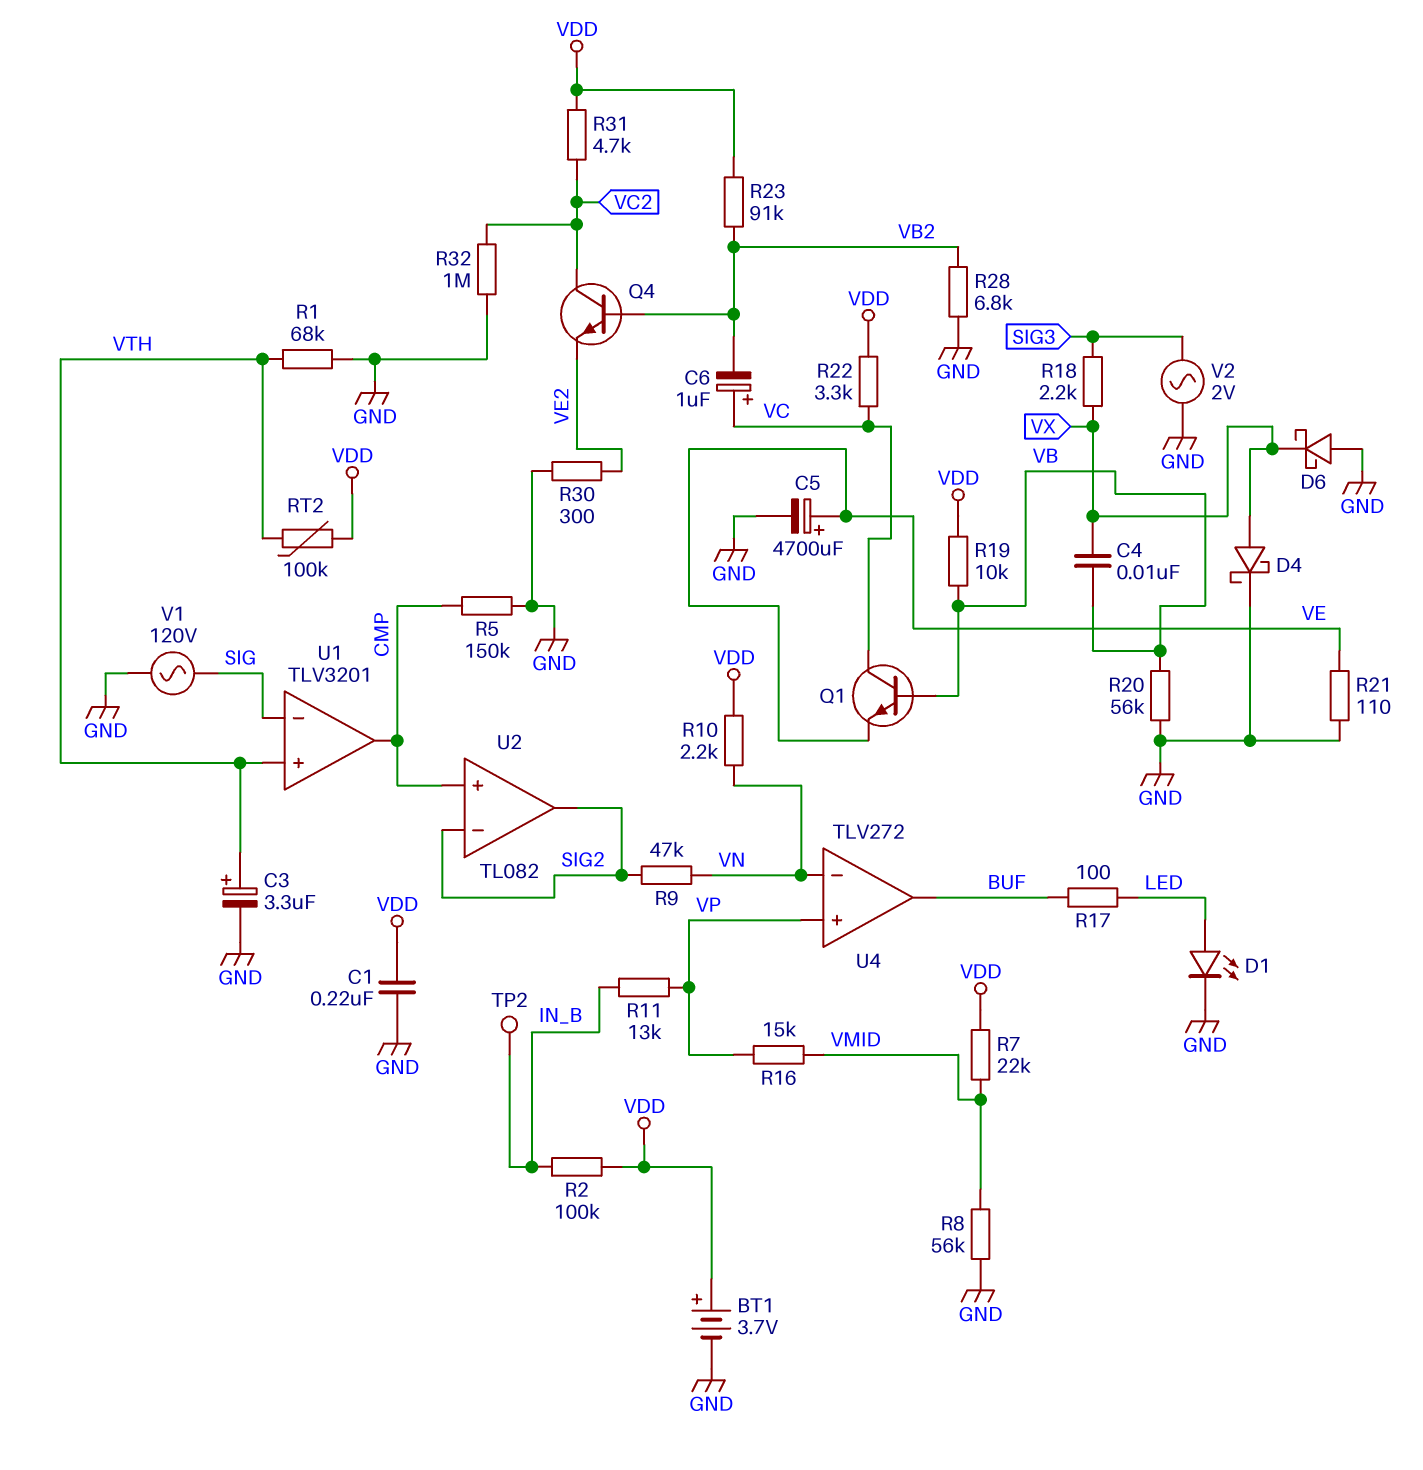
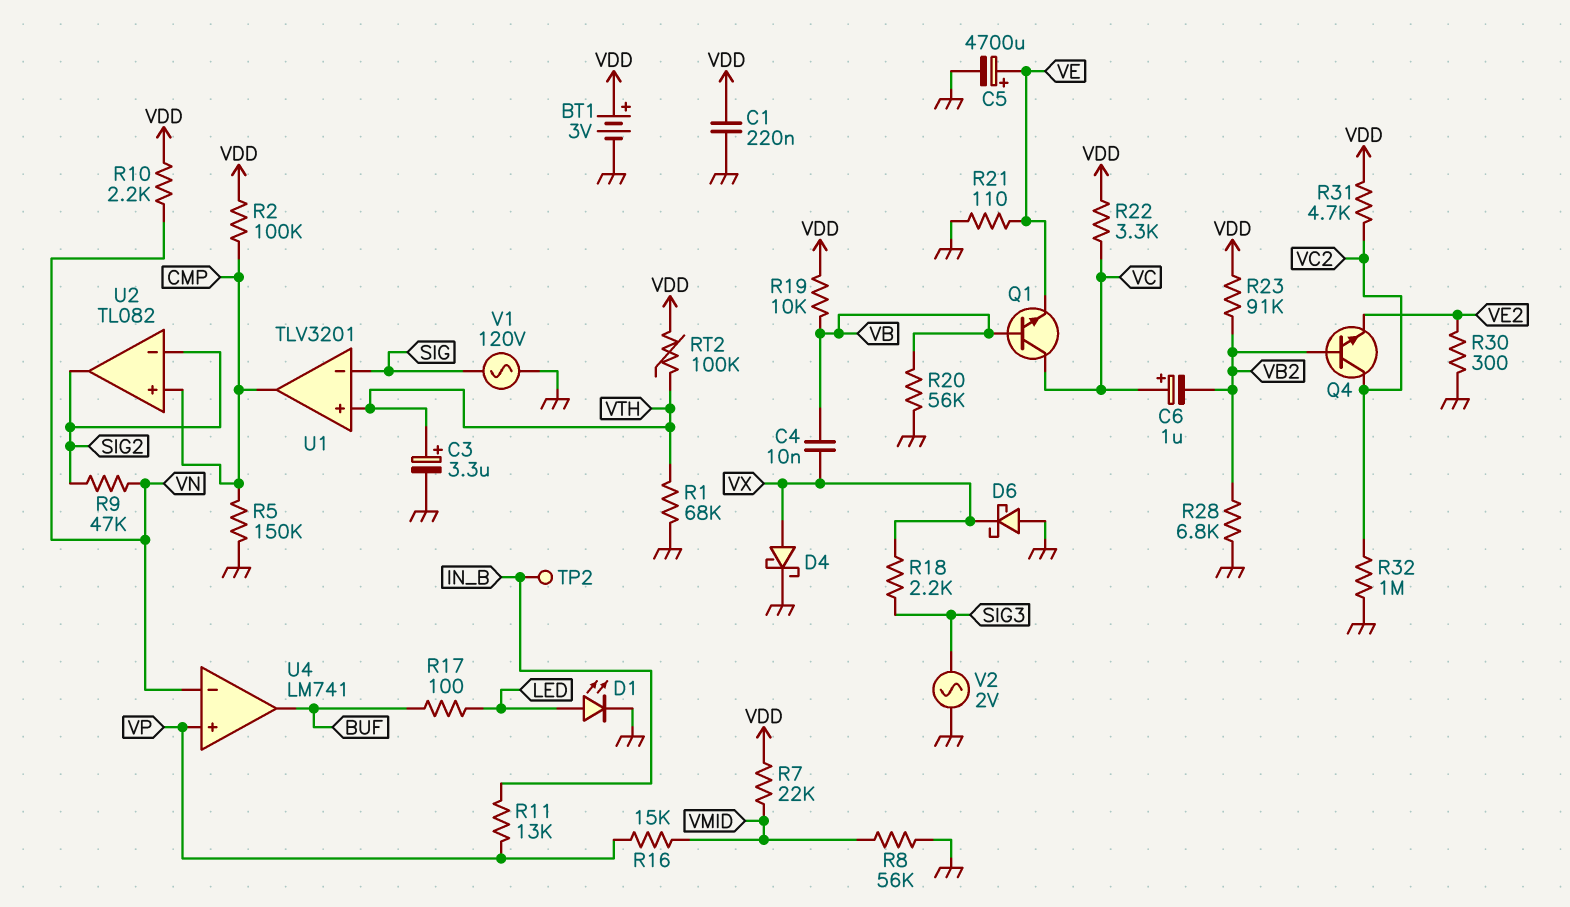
BT1: 3.7V (plus VDD, minus GND) -> 3V (plus VDD, minus GND)
R2: 100k (IN_B, VDD) -> 100k (CMP, VDD)
U4: TLV272 -> LM741

